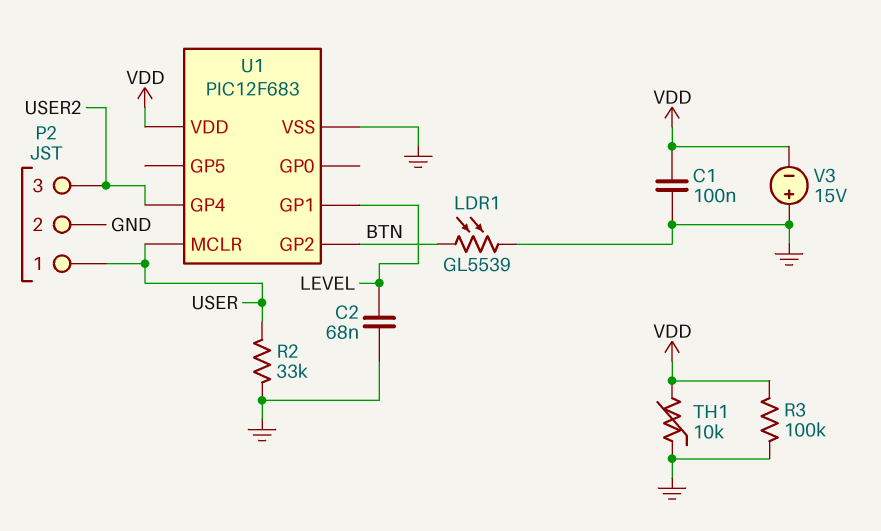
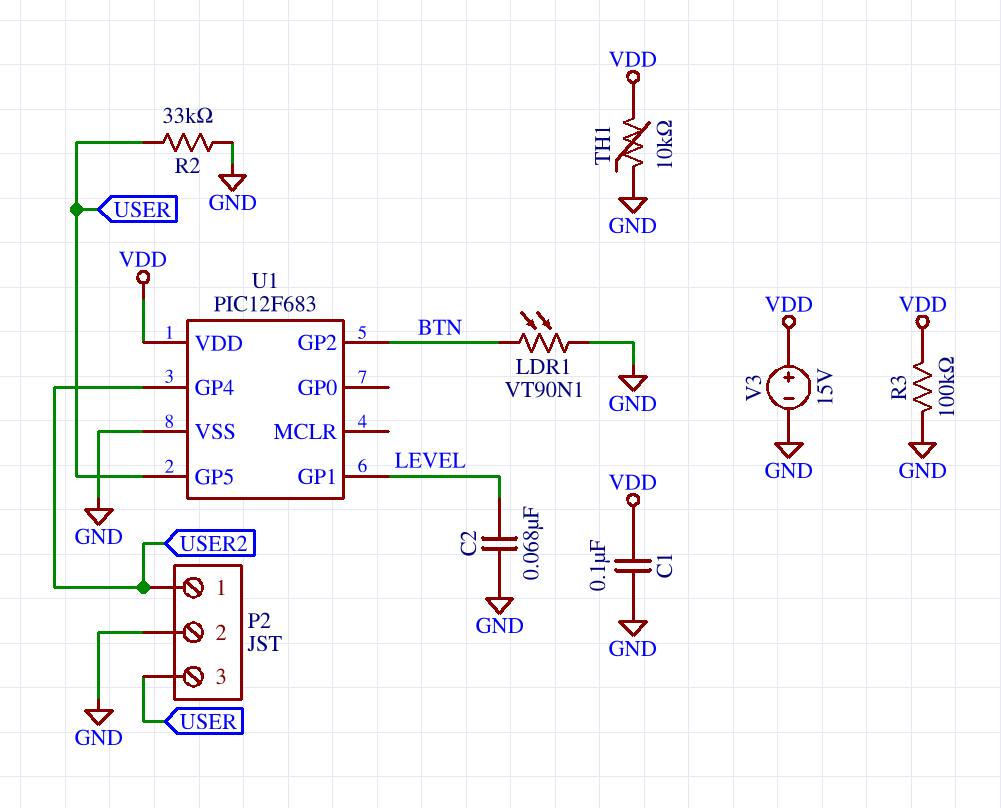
LDR1: GL5539 (BTN, GND) -> VT90N1 (BTN, GND)
P2 pin 1: USER -> USER2
P2 pin 3: USER2 -> USER
U1 pin GP5: none -> USER
U1 pin MCLR: USER -> none
V3: 15V (plus GND, minus VDD) -> 15V (plus VDD, minus GND)

